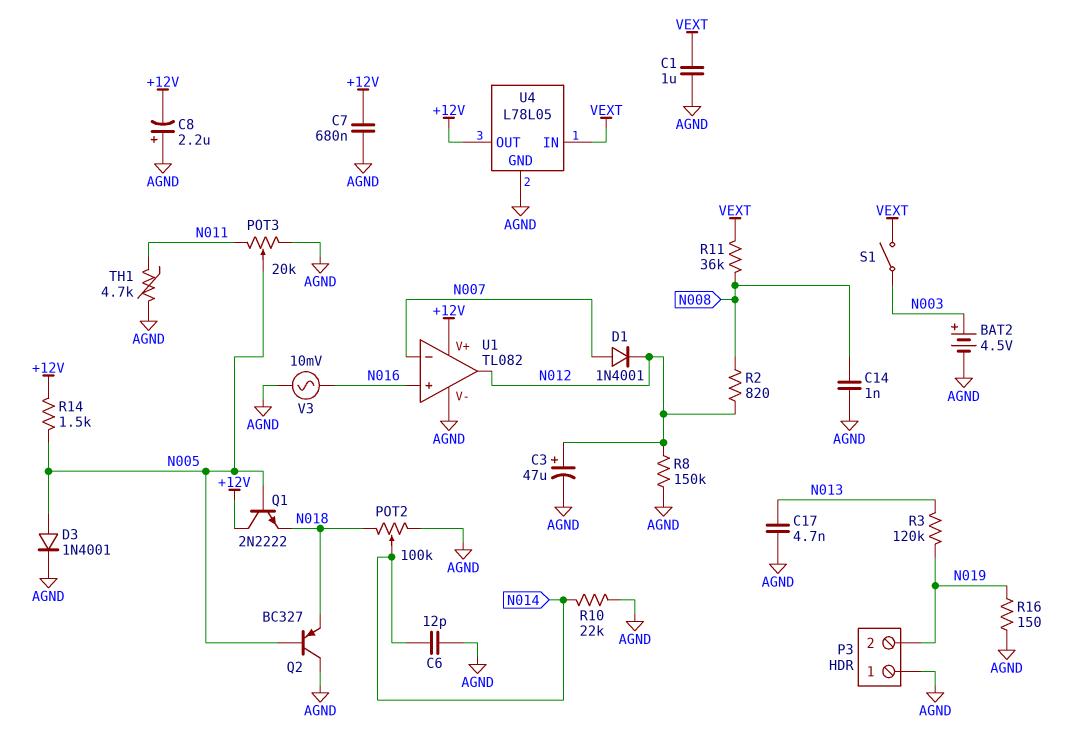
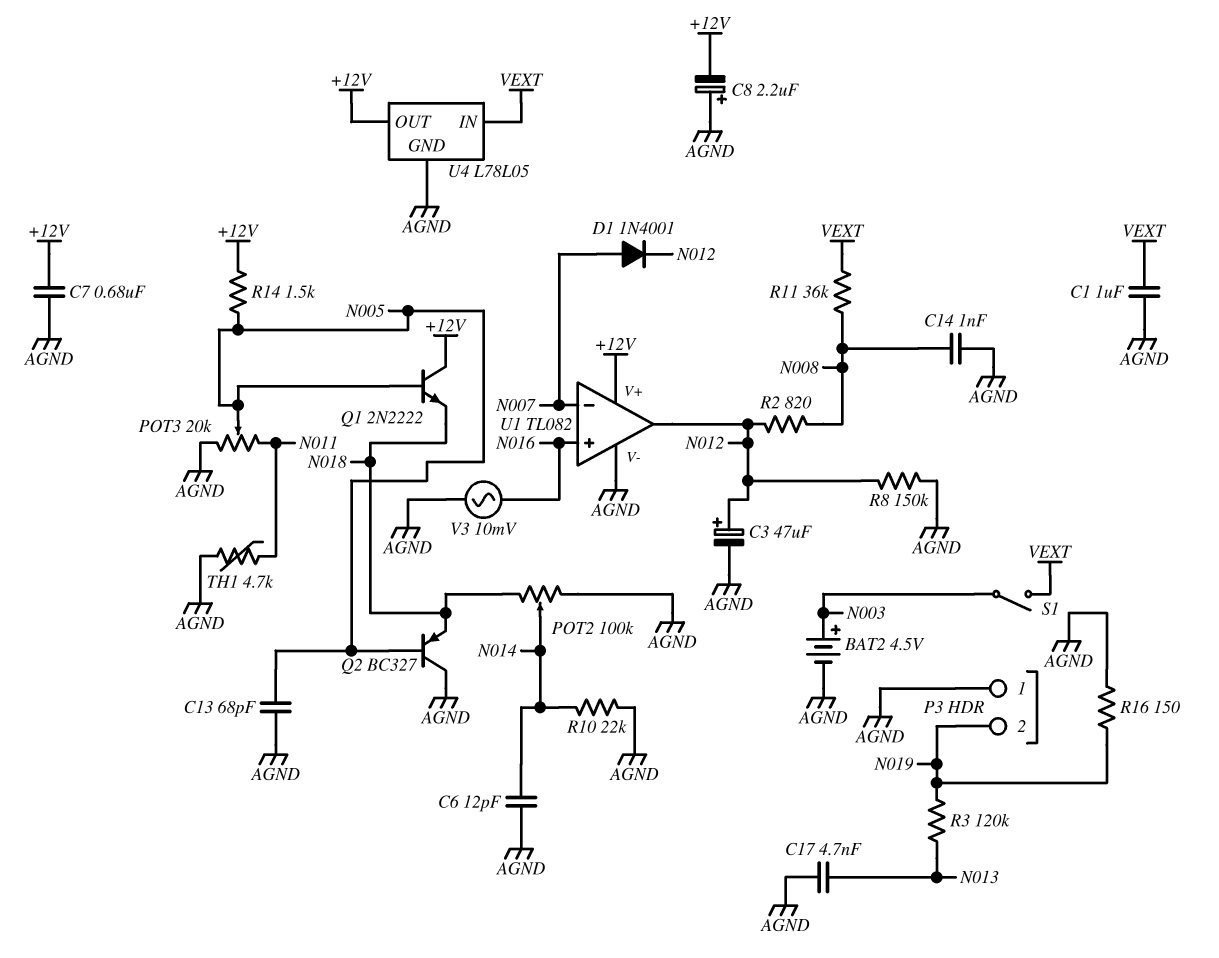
C13: none -> 68pF (AGND, N005)
D3: diode 1N4001 (A N005, K AGND) -> none

